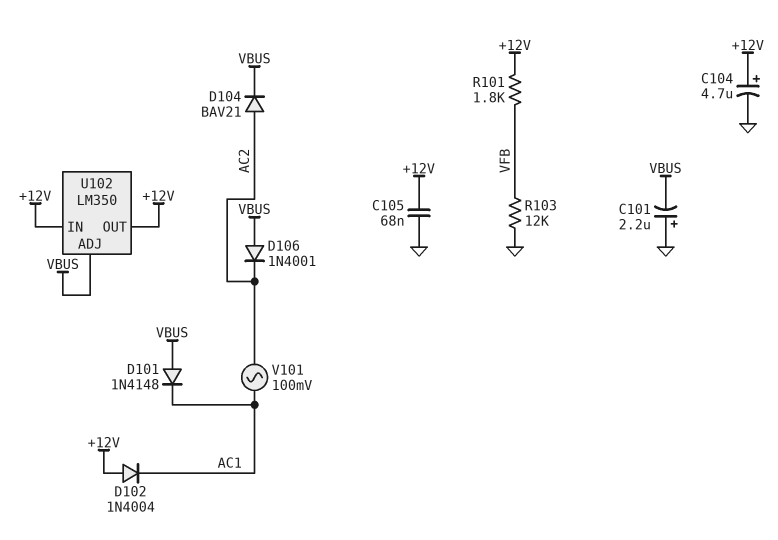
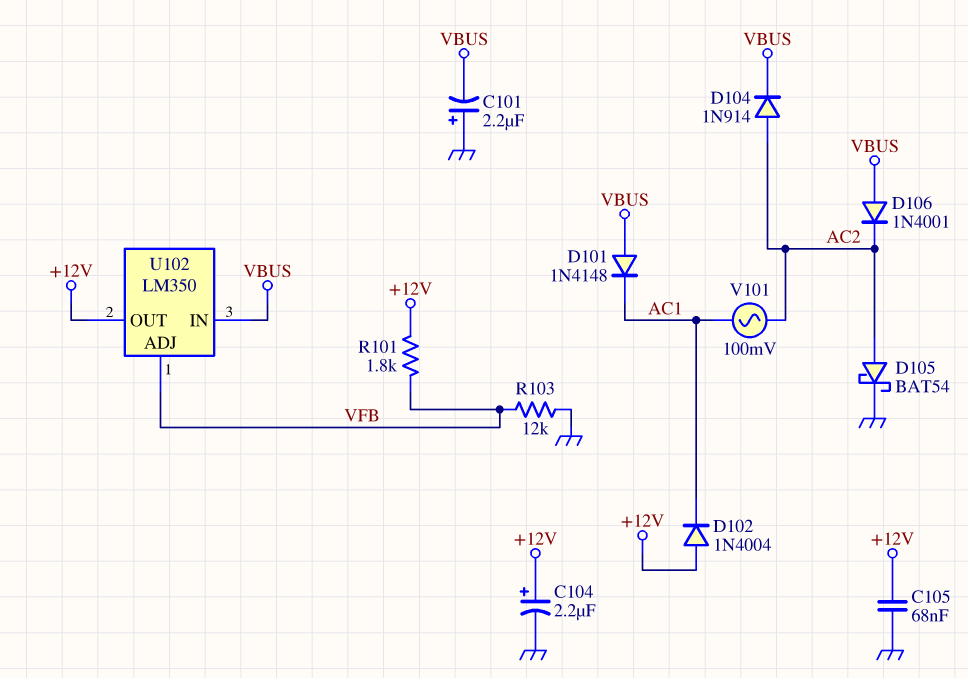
C104: 4.7uF (plus +12V, minus GND) -> 2.2uF (plus +12V, minus GND)
D104: diode BAV21 (A AC2, K VBUS) -> diode 1N914 (A AC2, K VBUS)
D105: none -> schottky BAT54 (A AC2, K GND)
U102 pin ADJ: VBUS -> VFB
U102 pin IN: +12V -> VBUS

